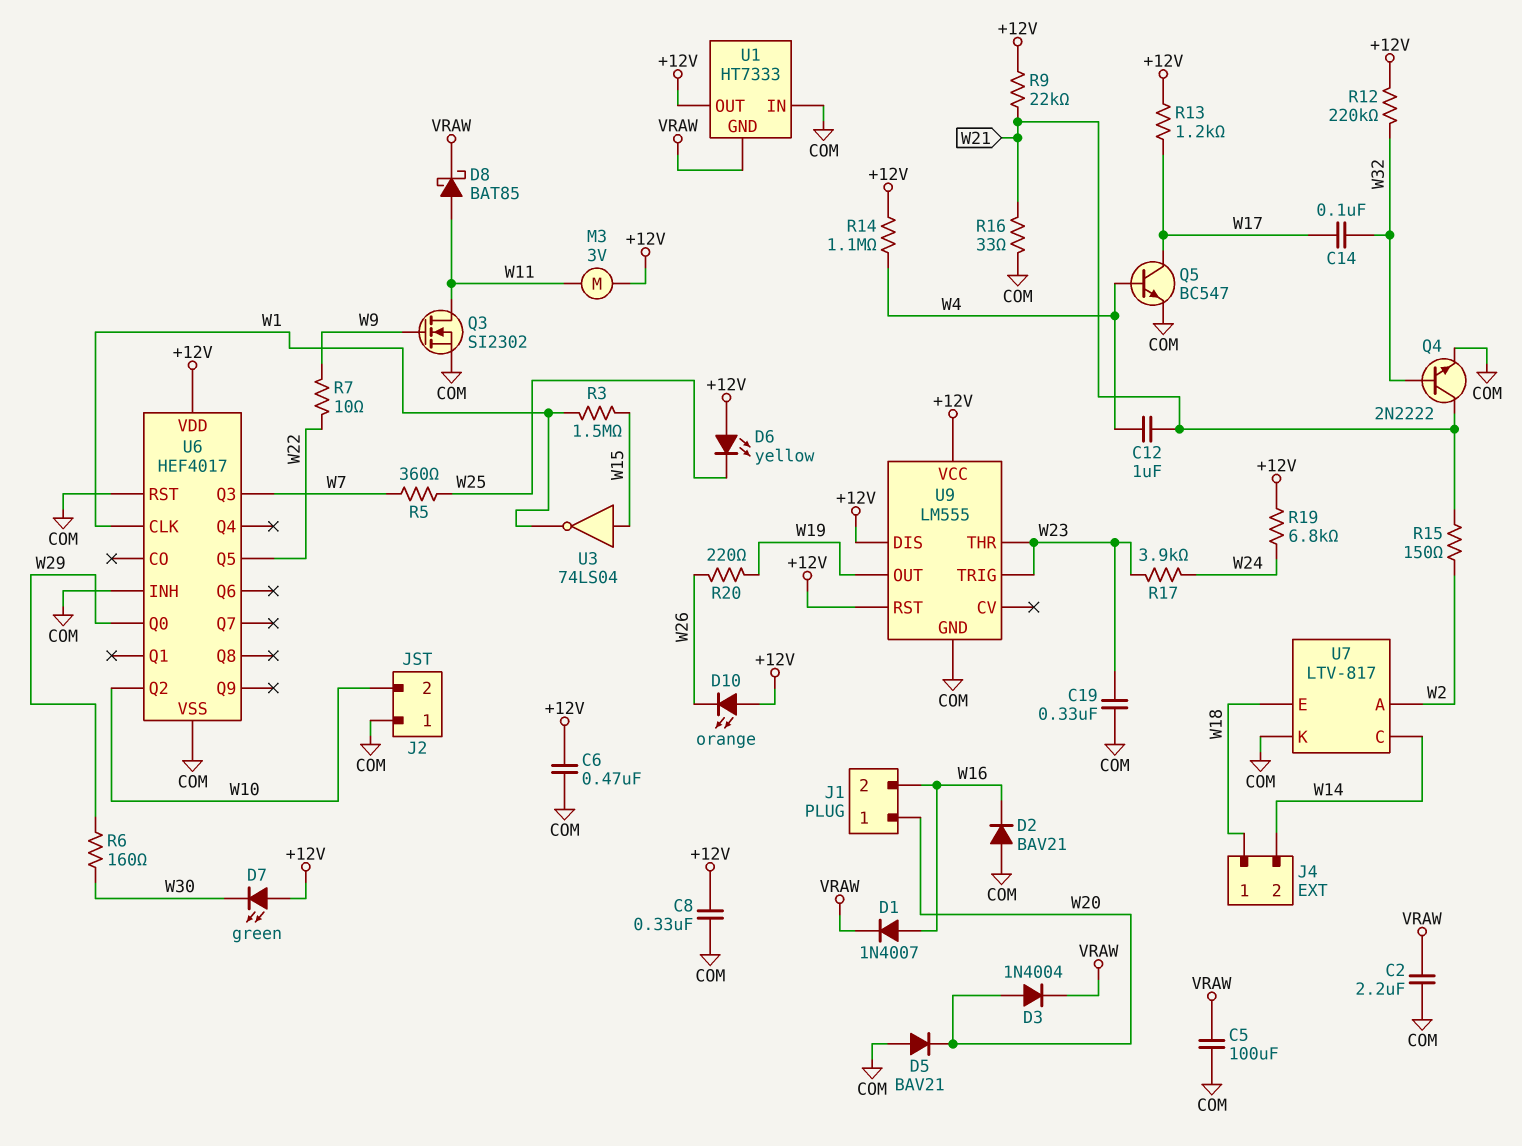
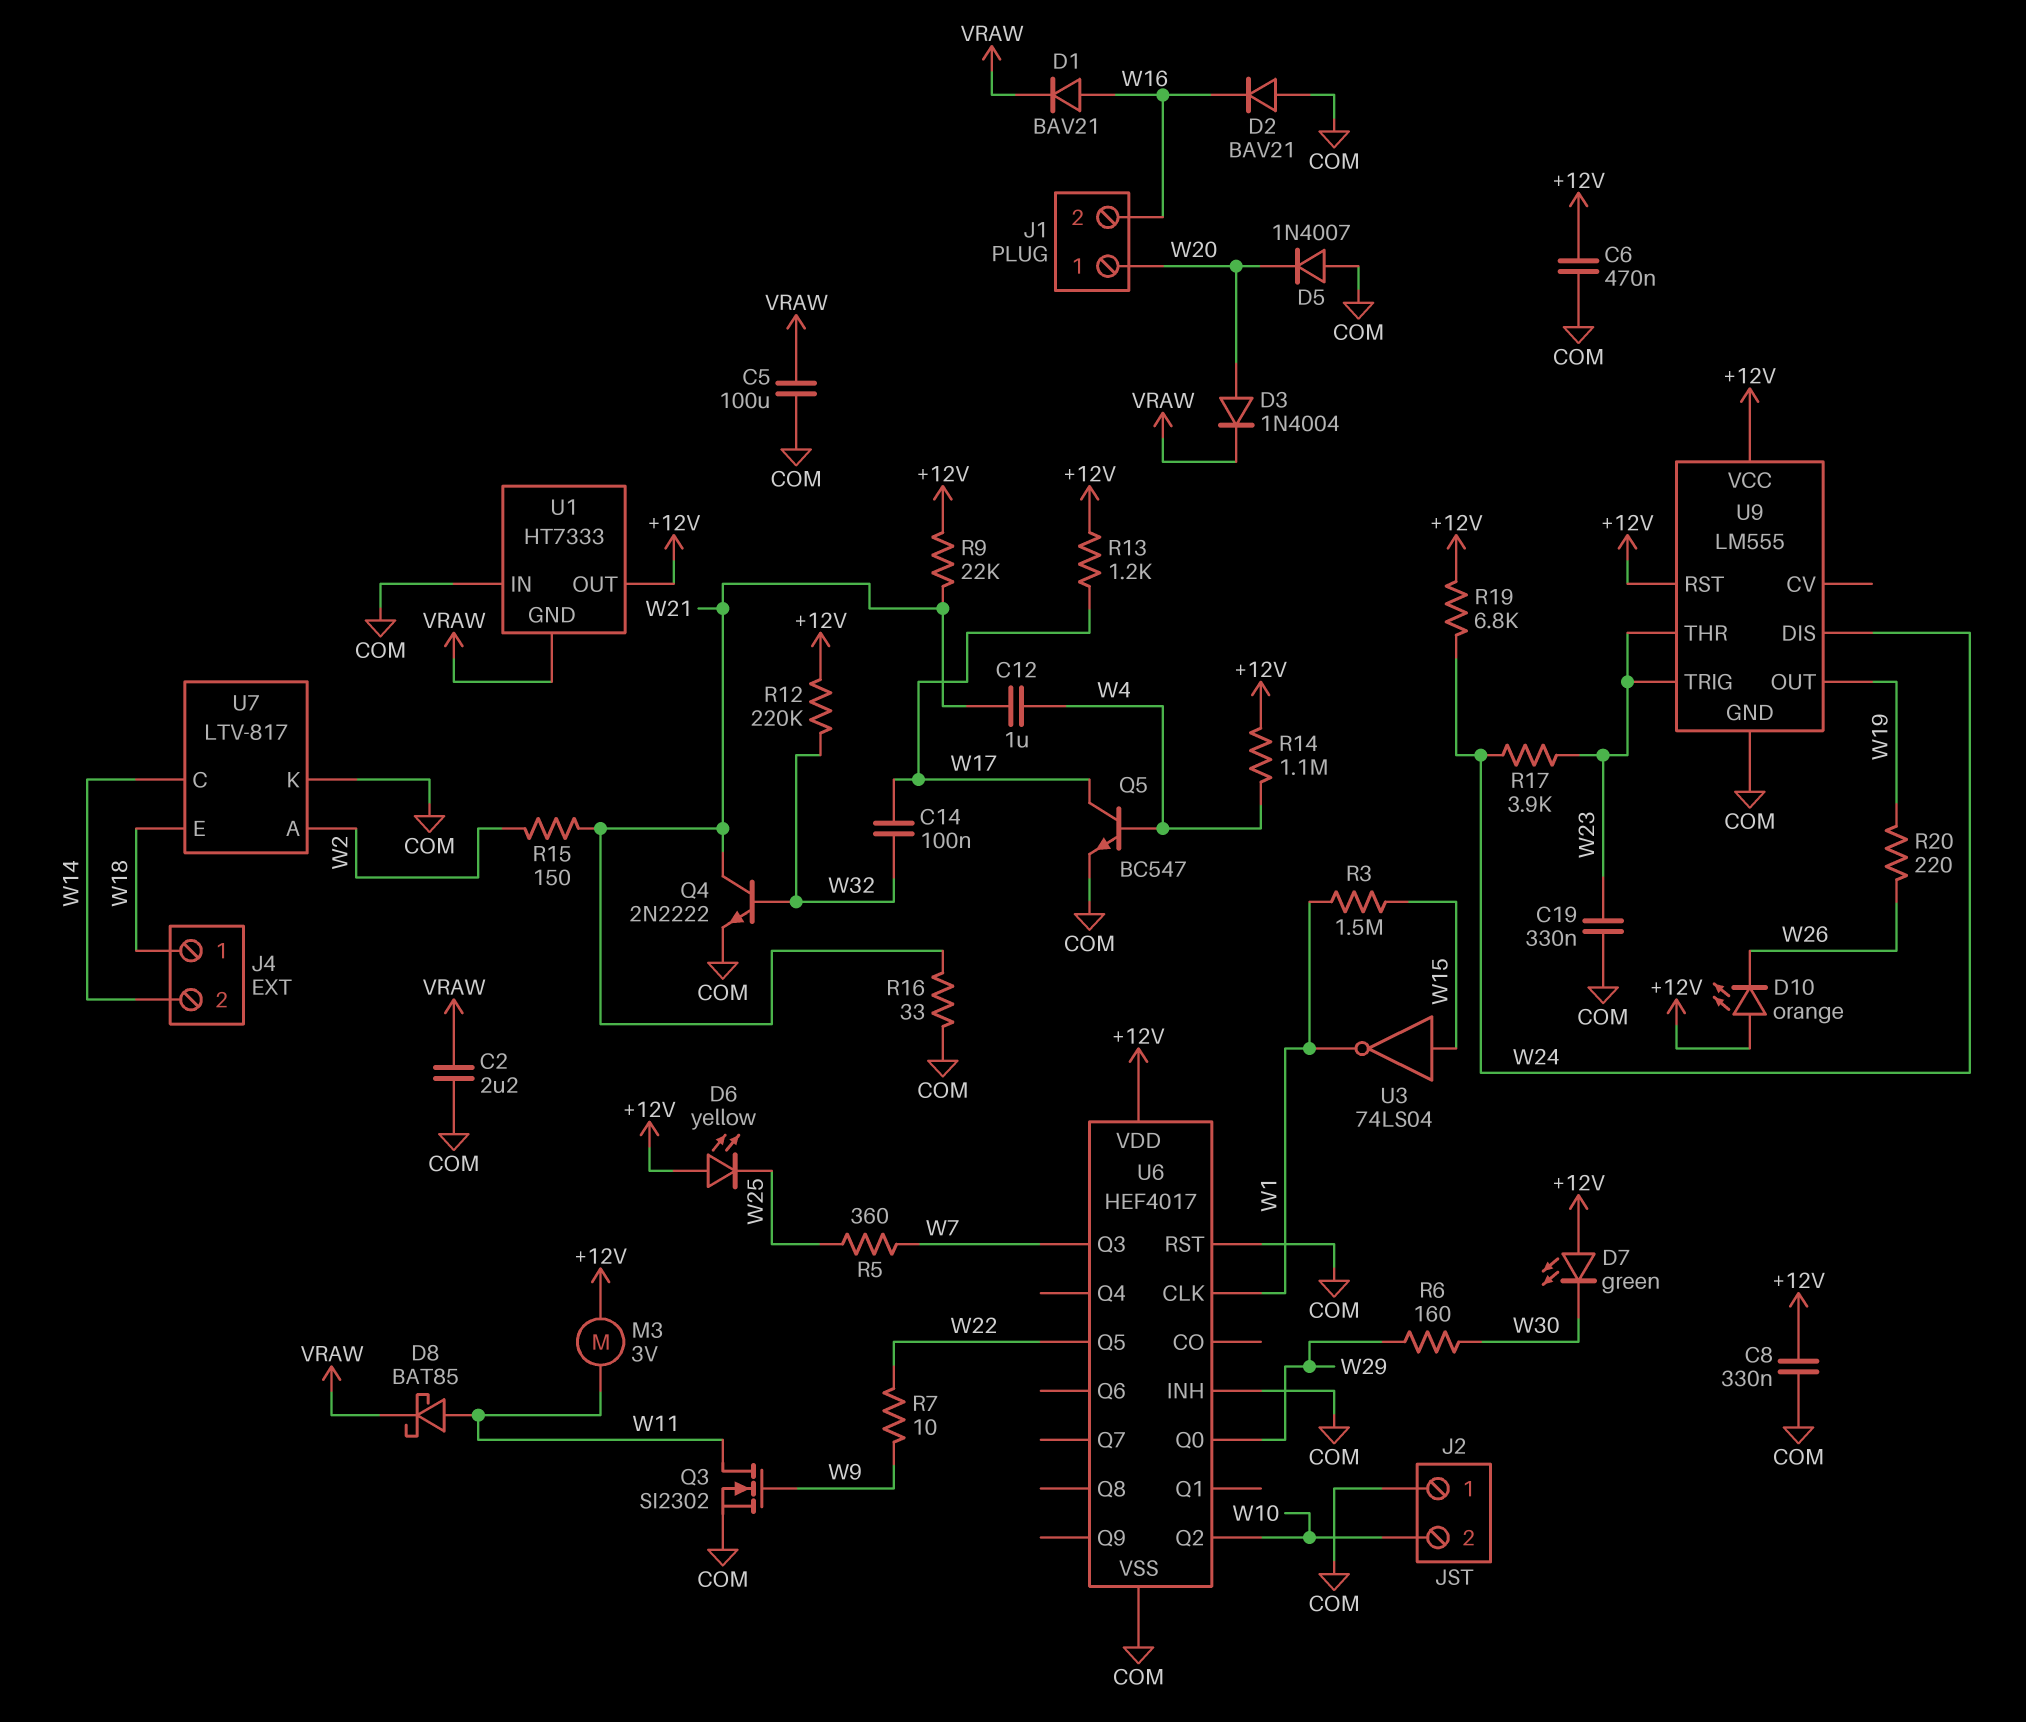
D1: diode 1N4007 (A W16, K VRAW) -> diode BAV21 (A W16, K VRAW)
D5: diode BAV21 (A COM, K W20) -> diode 1N4007 (A COM, K W20)
U9 pin DIS: +12V -> W24

